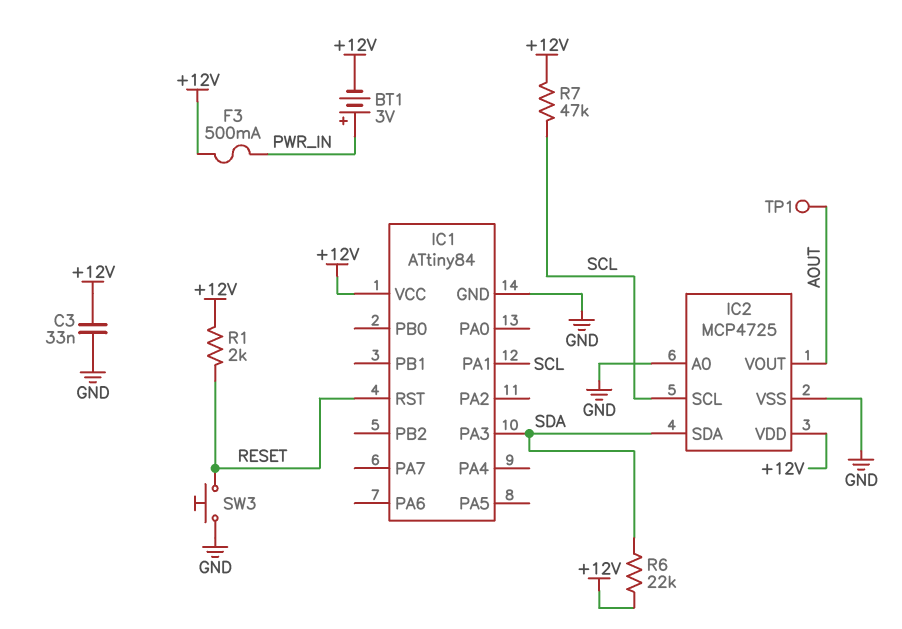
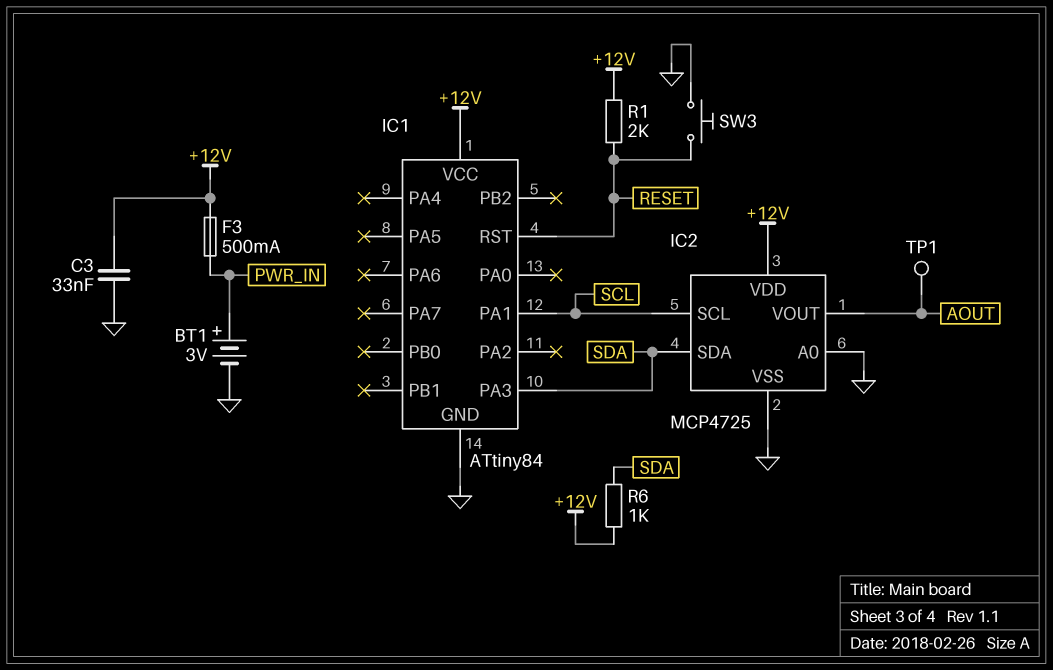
BT1: 3V (plus PWR_IN, minus +12V) -> 3V (plus PWR_IN, minus GND)
R6: 22k (+12V, SDA) -> 1k (+12V, SDA)
R7: 47k (+12V, SCL) -> none

